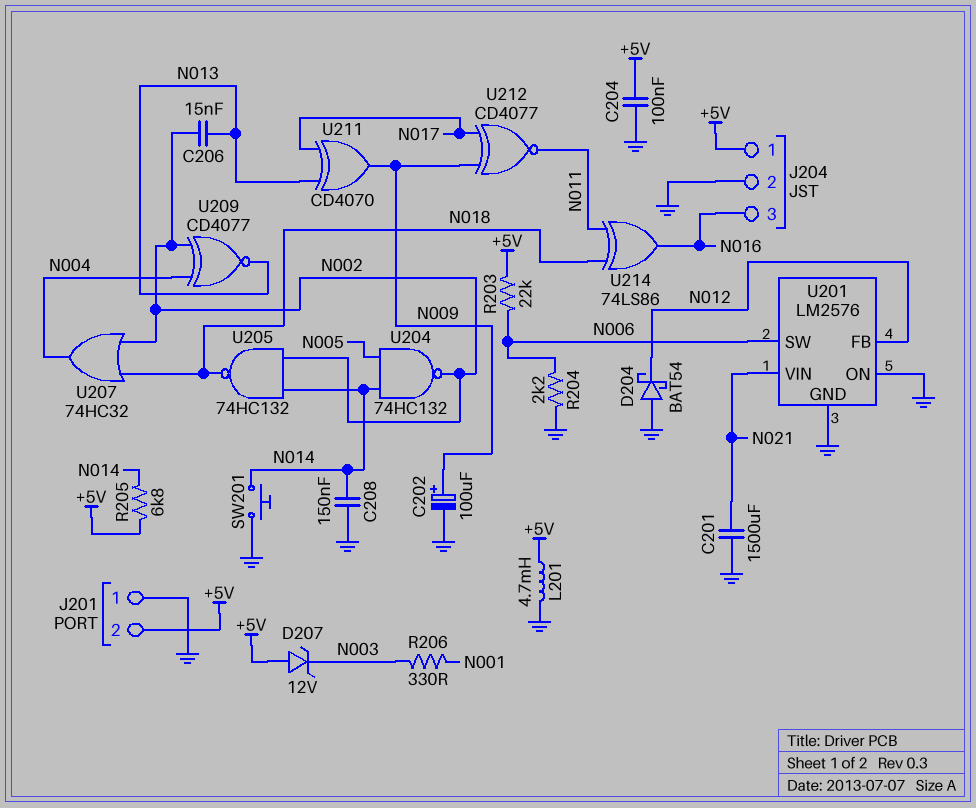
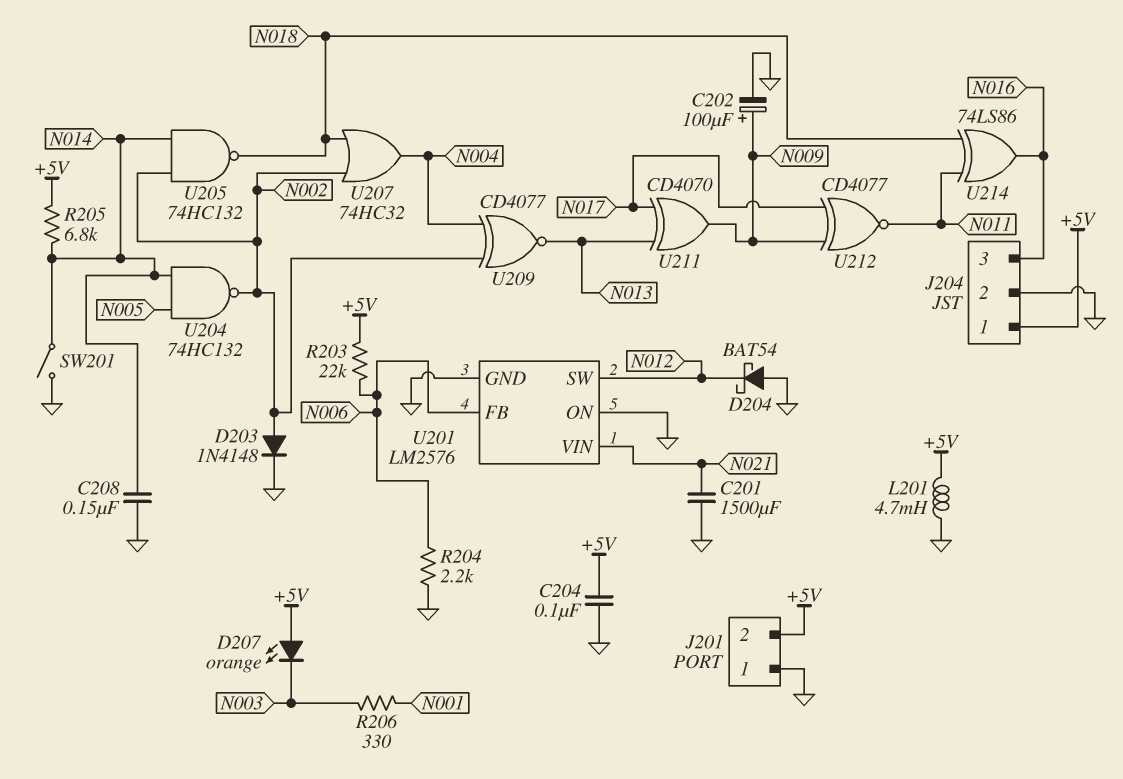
C206: 15nF (N002, N013) -> none
D203: none -> diode 1N4148 (A N002, K GND)
D207: zener 12V (A +5V, K N003) -> LED orange (A +5V, K N003)
SW201: button (GND, N014) -> switch (GND, N014)
U201 pin FB: N012 -> N006
U201 pin SW: N006 -> N012

